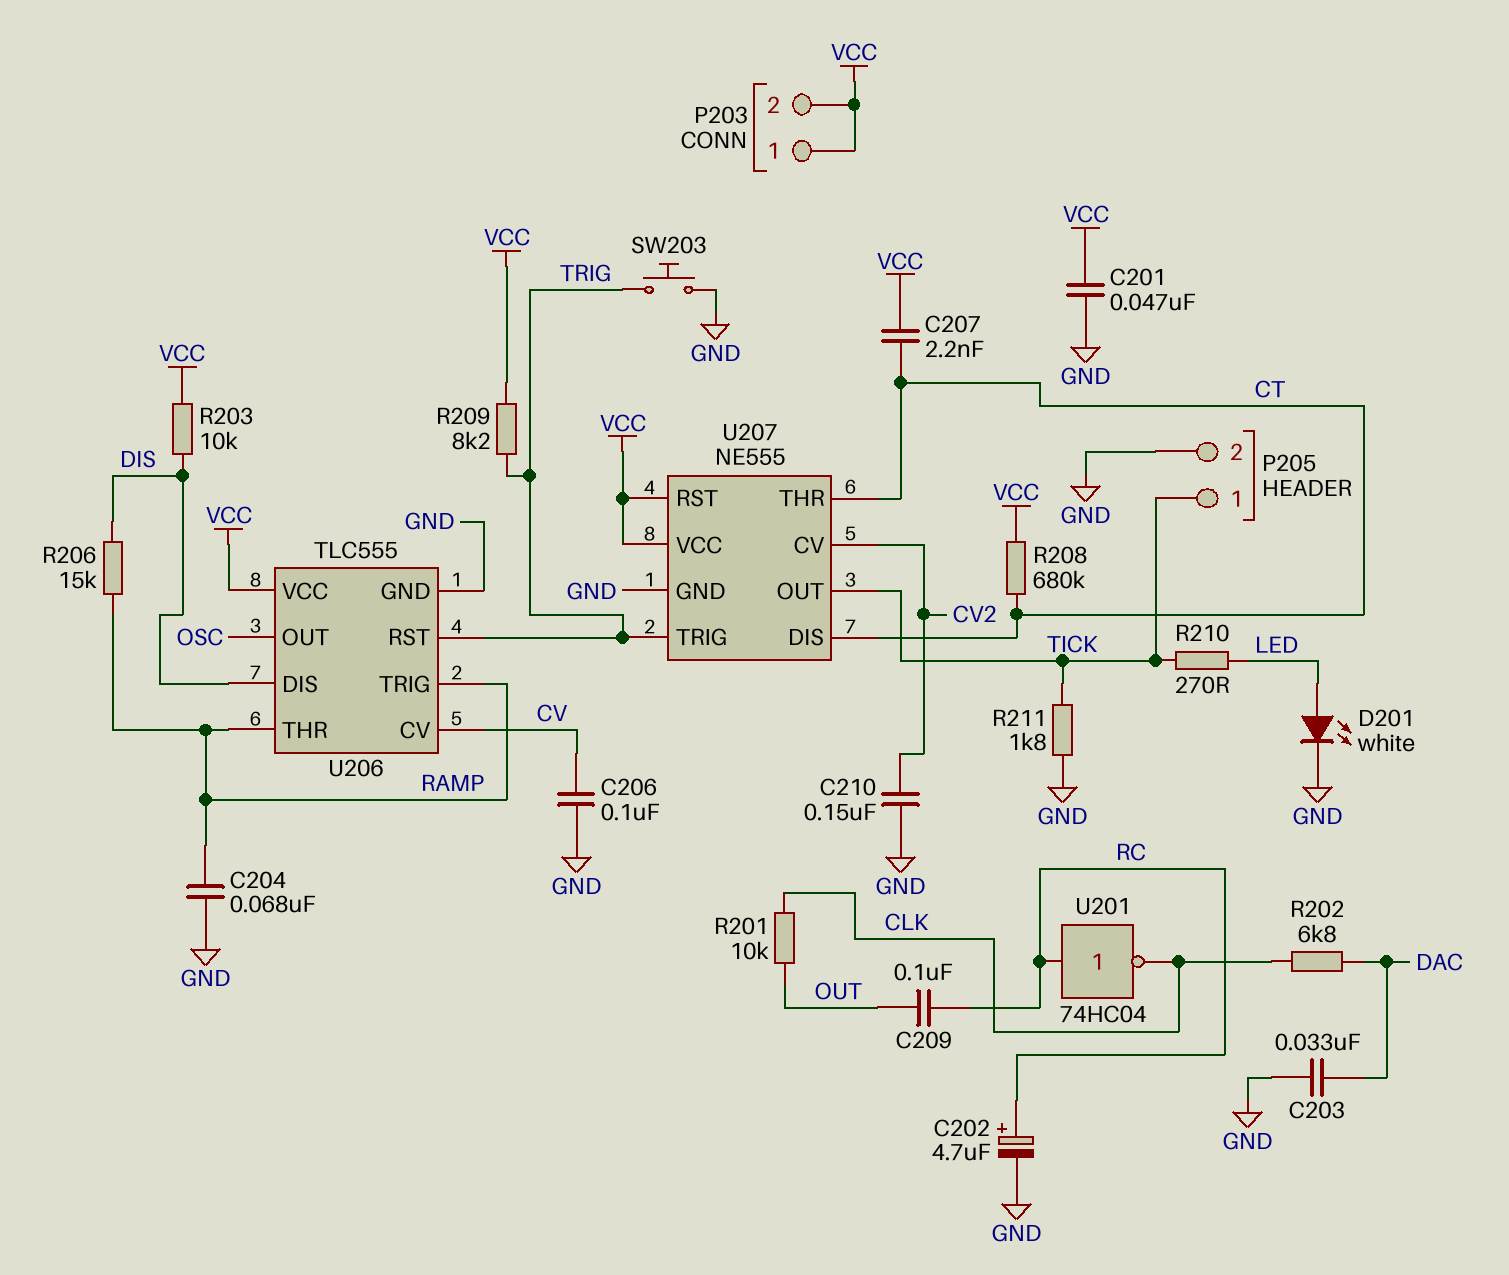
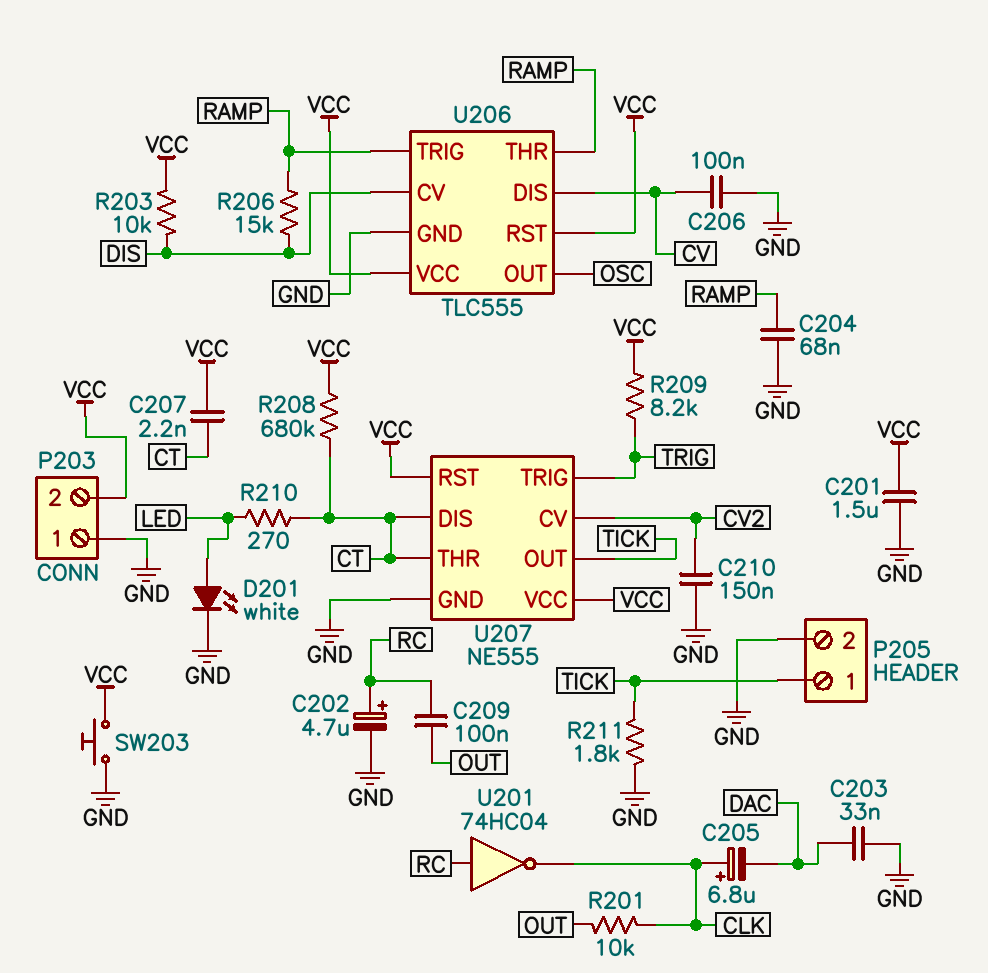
C201: 47nF (GND, VCC) -> 1.5uF (GND, VCC)
C205: none -> 6.8uF (plus CLK, minus DAC)
P203 pin 1: VCC -> GND
R202: 6.8k (CLK, DAC) -> none
R210: 270 (LED, TICK) -> 270 (CT, LED)
SW203: button (GND, TRIG) -> button (GND, VCC)
U206 pin CV: CV -> DIS
U206 pin DIS: DIS -> CV
U206 pin RST: TRIG -> VCC

